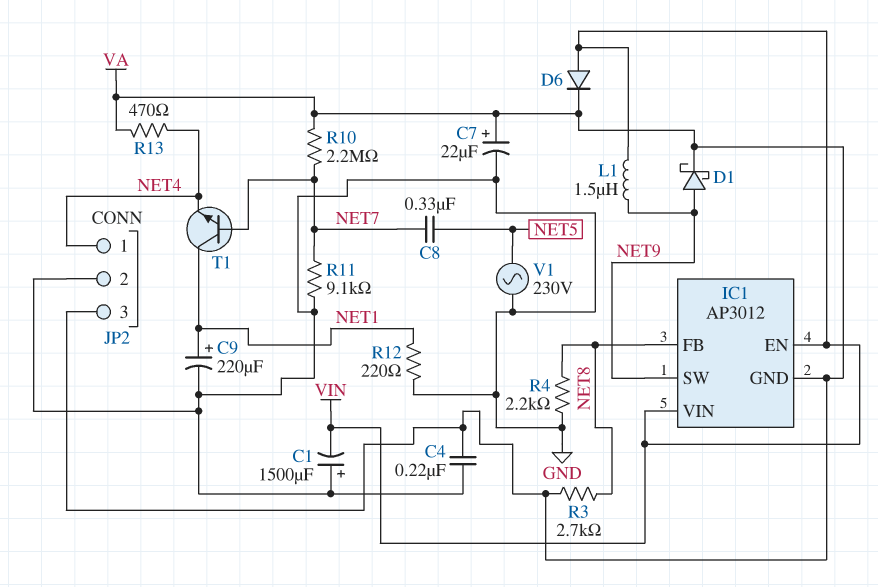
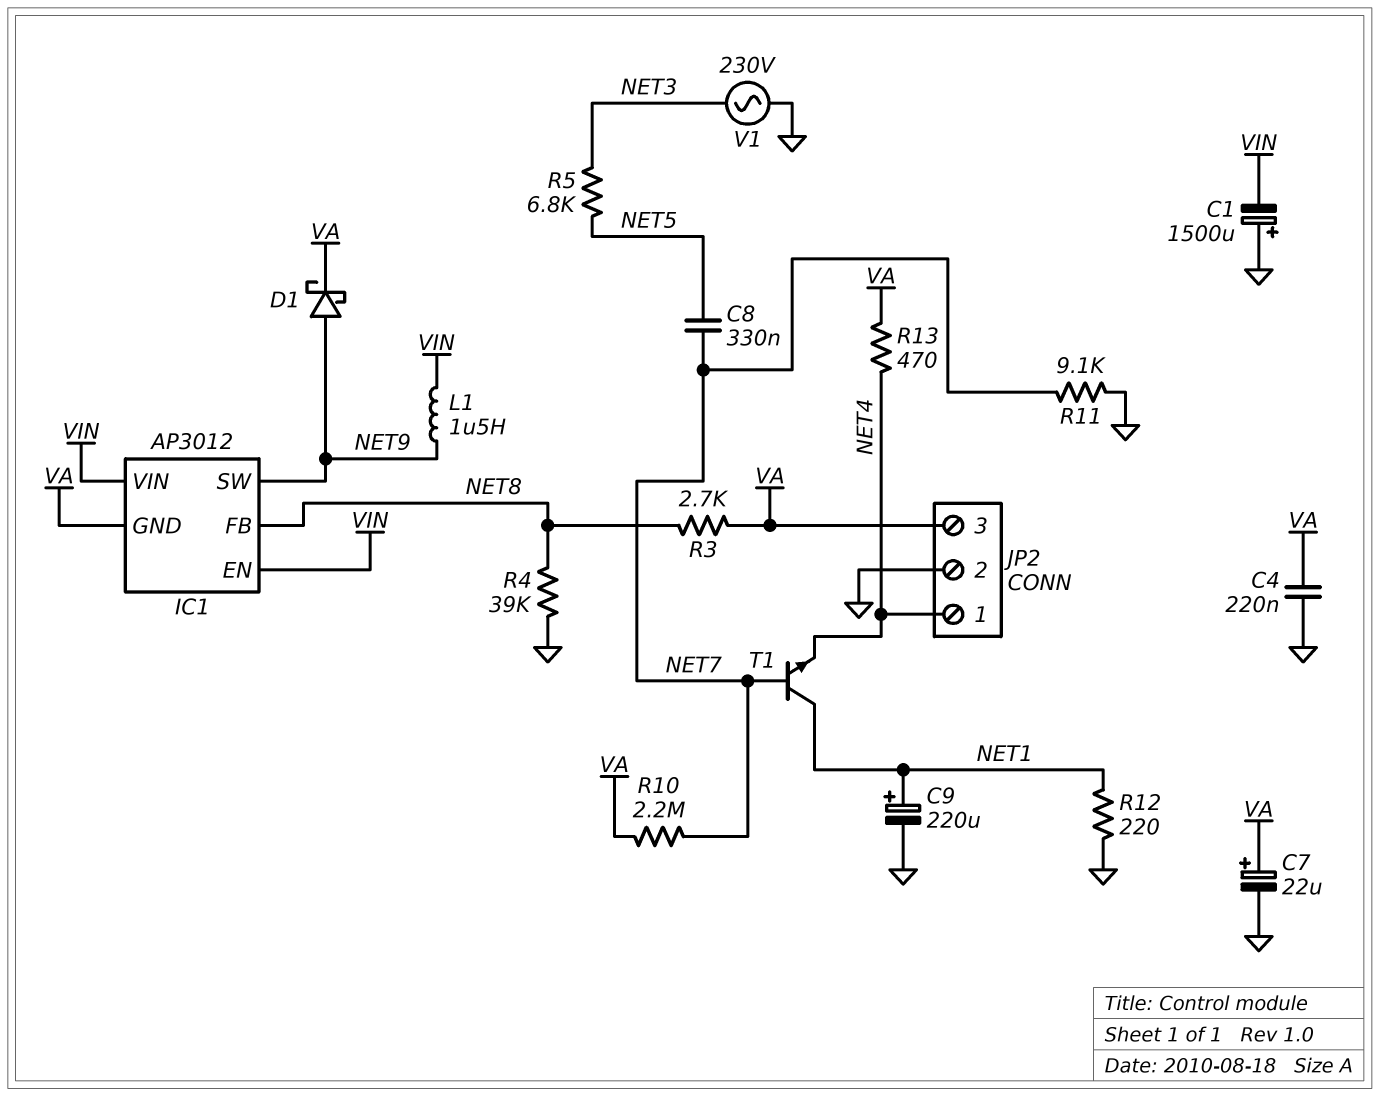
D6: diode (A VIN, K VA) -> none
R4: 2.2k (GND, NET8) -> 39k (GND, NET8)
R5: none -> 6.8k (NET3, NET5)
V1: AC 230V (GND, NET5) -> AC 230V (GND, NET3)

